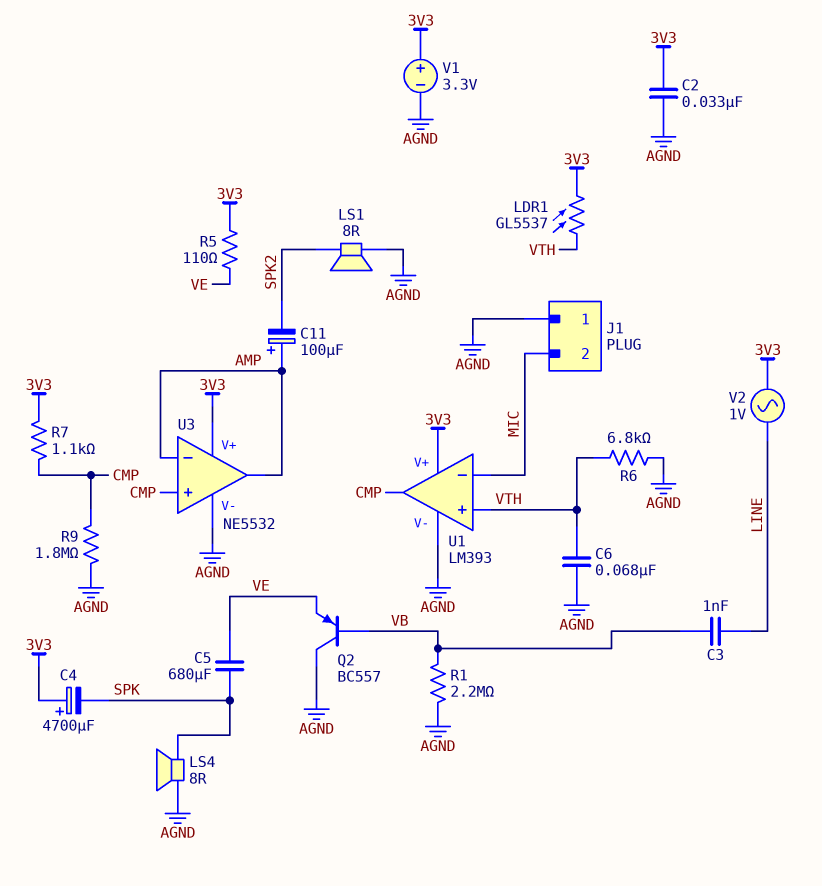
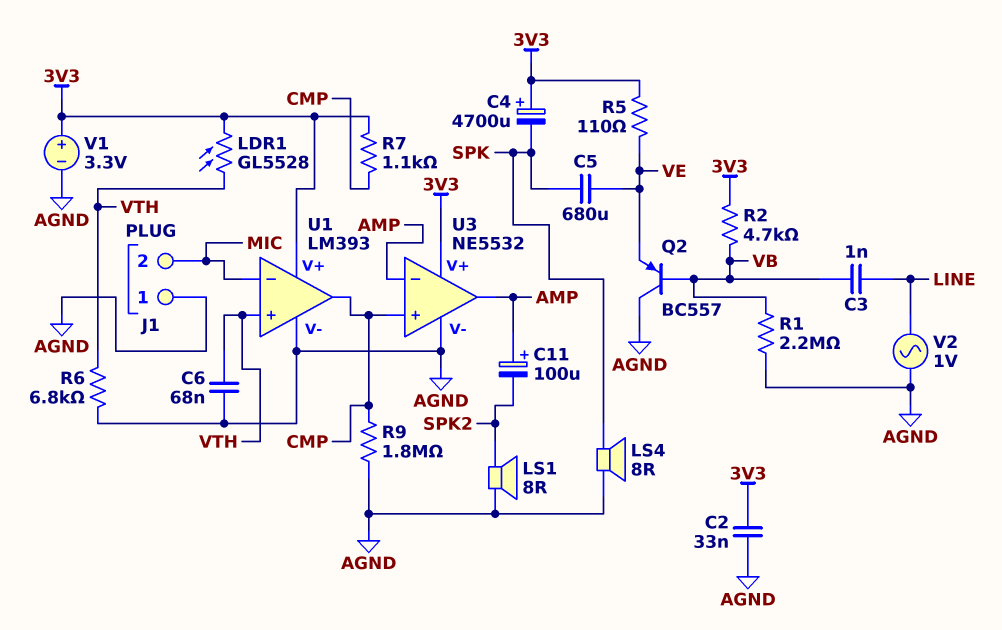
LDR1: GL5537 (3V3, VTH) -> GL5528 (3V3, VTH)
R2: none -> 4.7k (3V3, VB)
V2: AC 1V (3V3, LINE) -> AC 1V (AGND, LINE)

